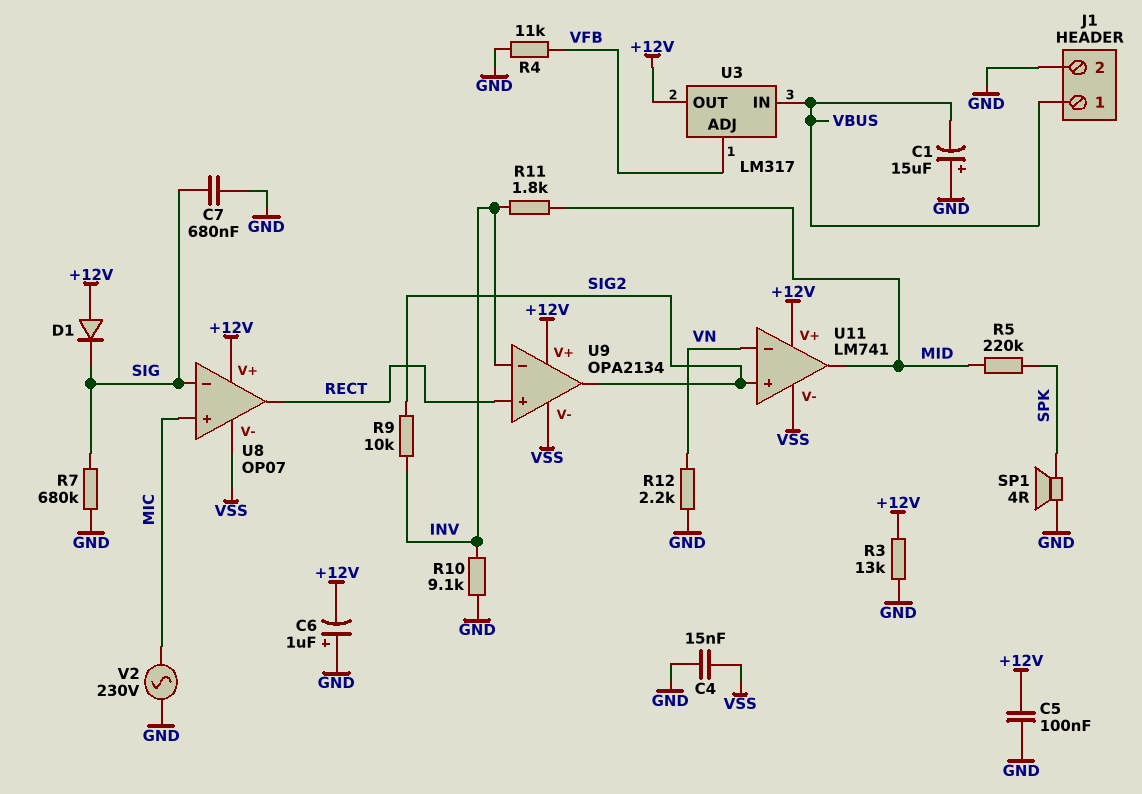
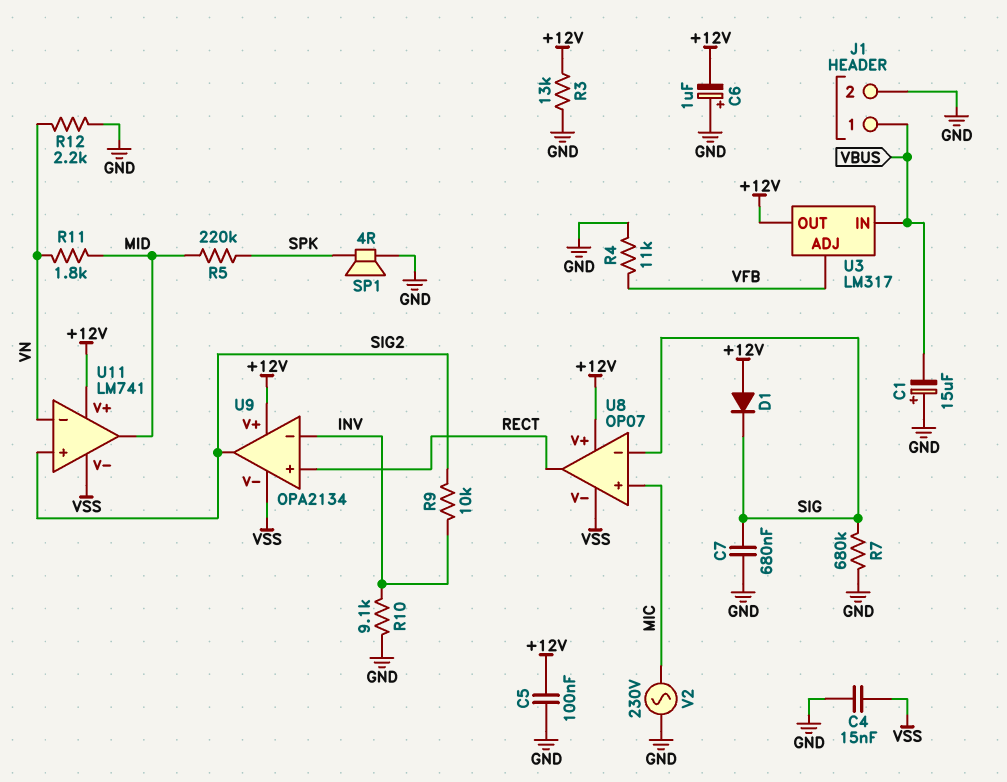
R11: 1.8k (INV, MID) -> 1.8k (MID, VN)

